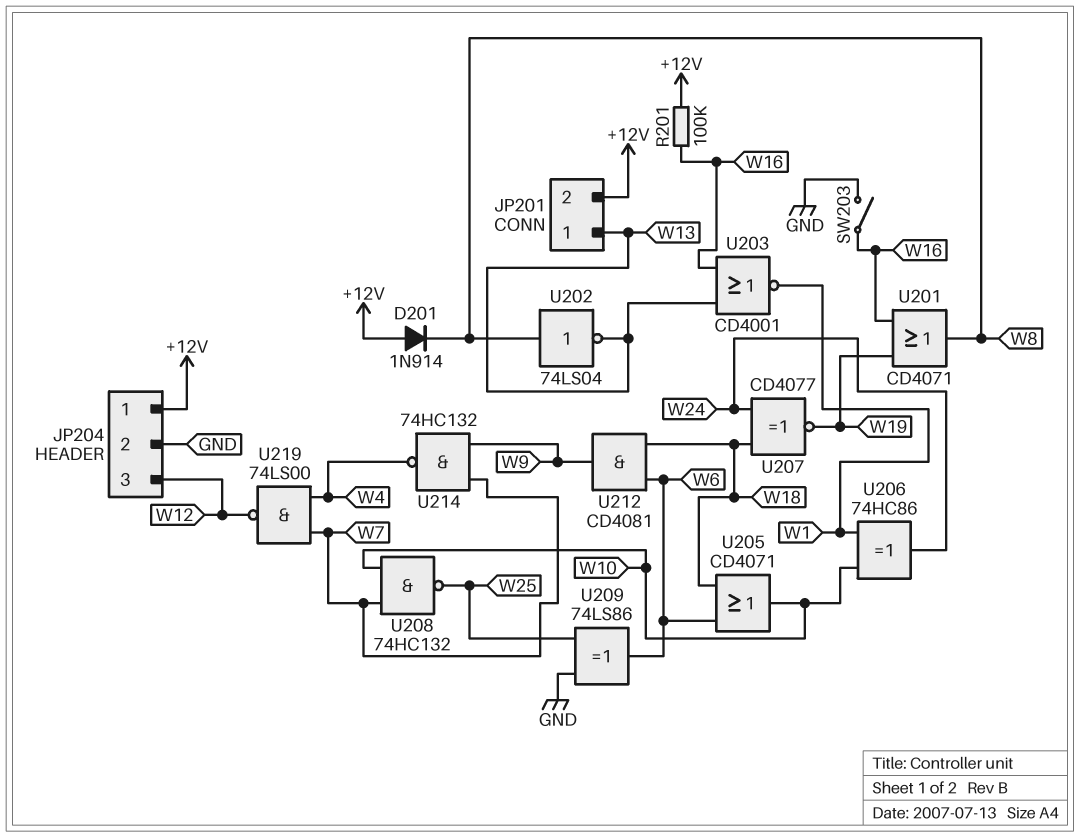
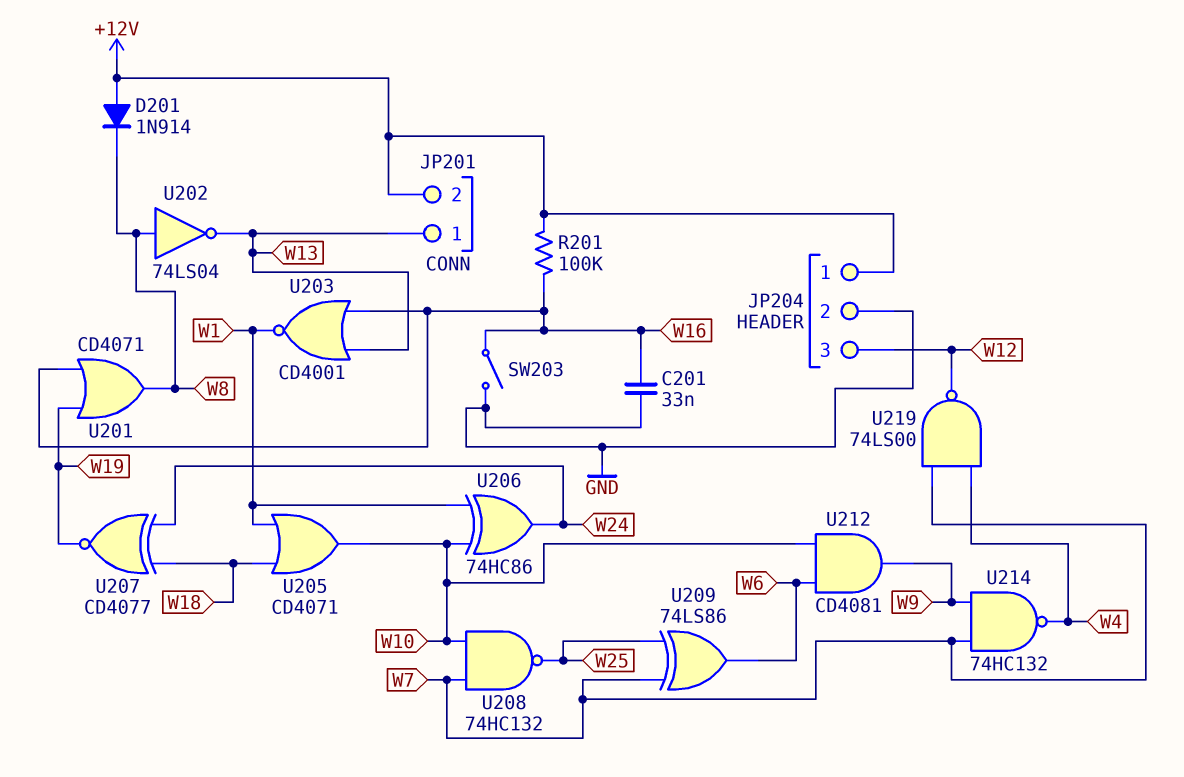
C201: none -> 33nF (GND, W16)
U205: OR CD4071 (in W6, in W18, out W10) -> OR CD4071 (in W1, in W18, out W10)
U209: XOR 74LS86 (in GND, in W25, out W6) -> XOR 74LS86 (in W7, in W25, out W6)
U212: AND CD4081 (in W6, in W18, out W9) -> AND CD4081 (in W6, in W10, out W9)

